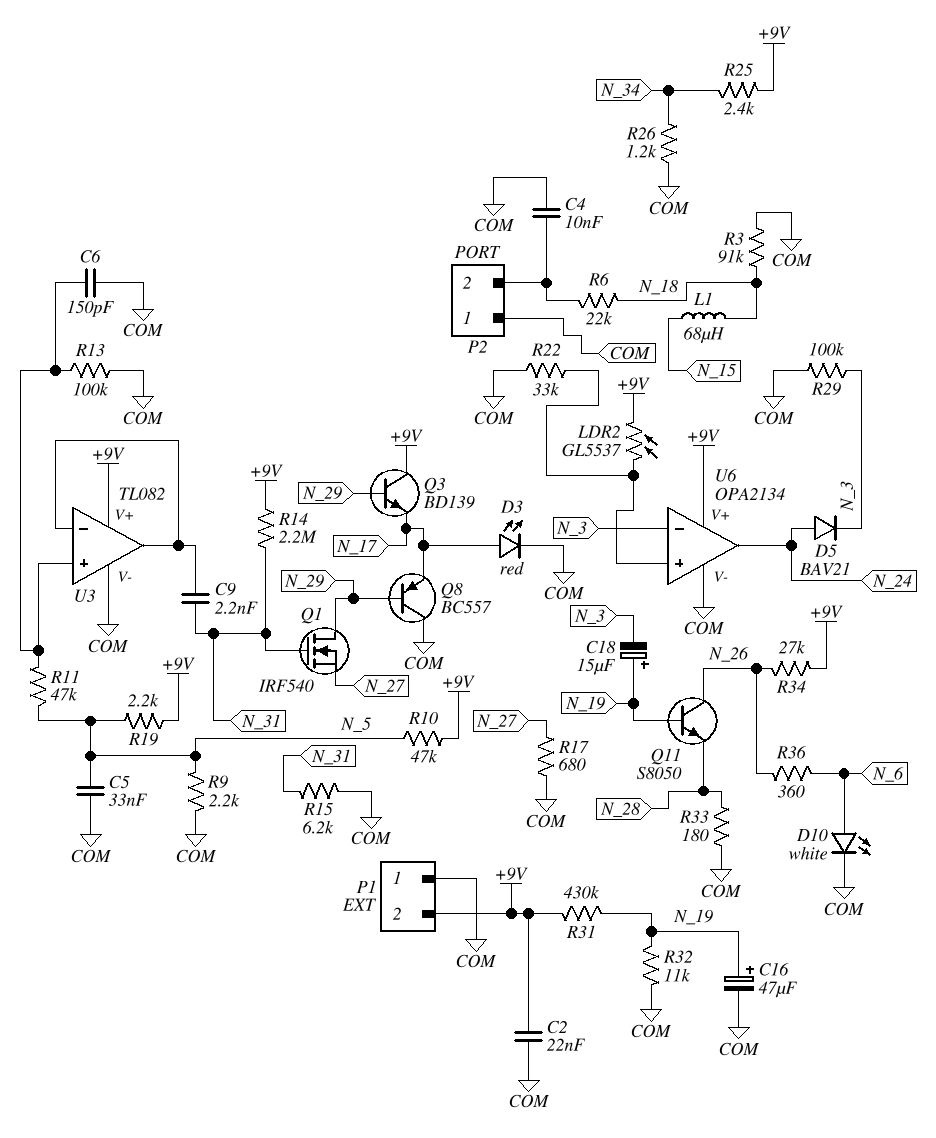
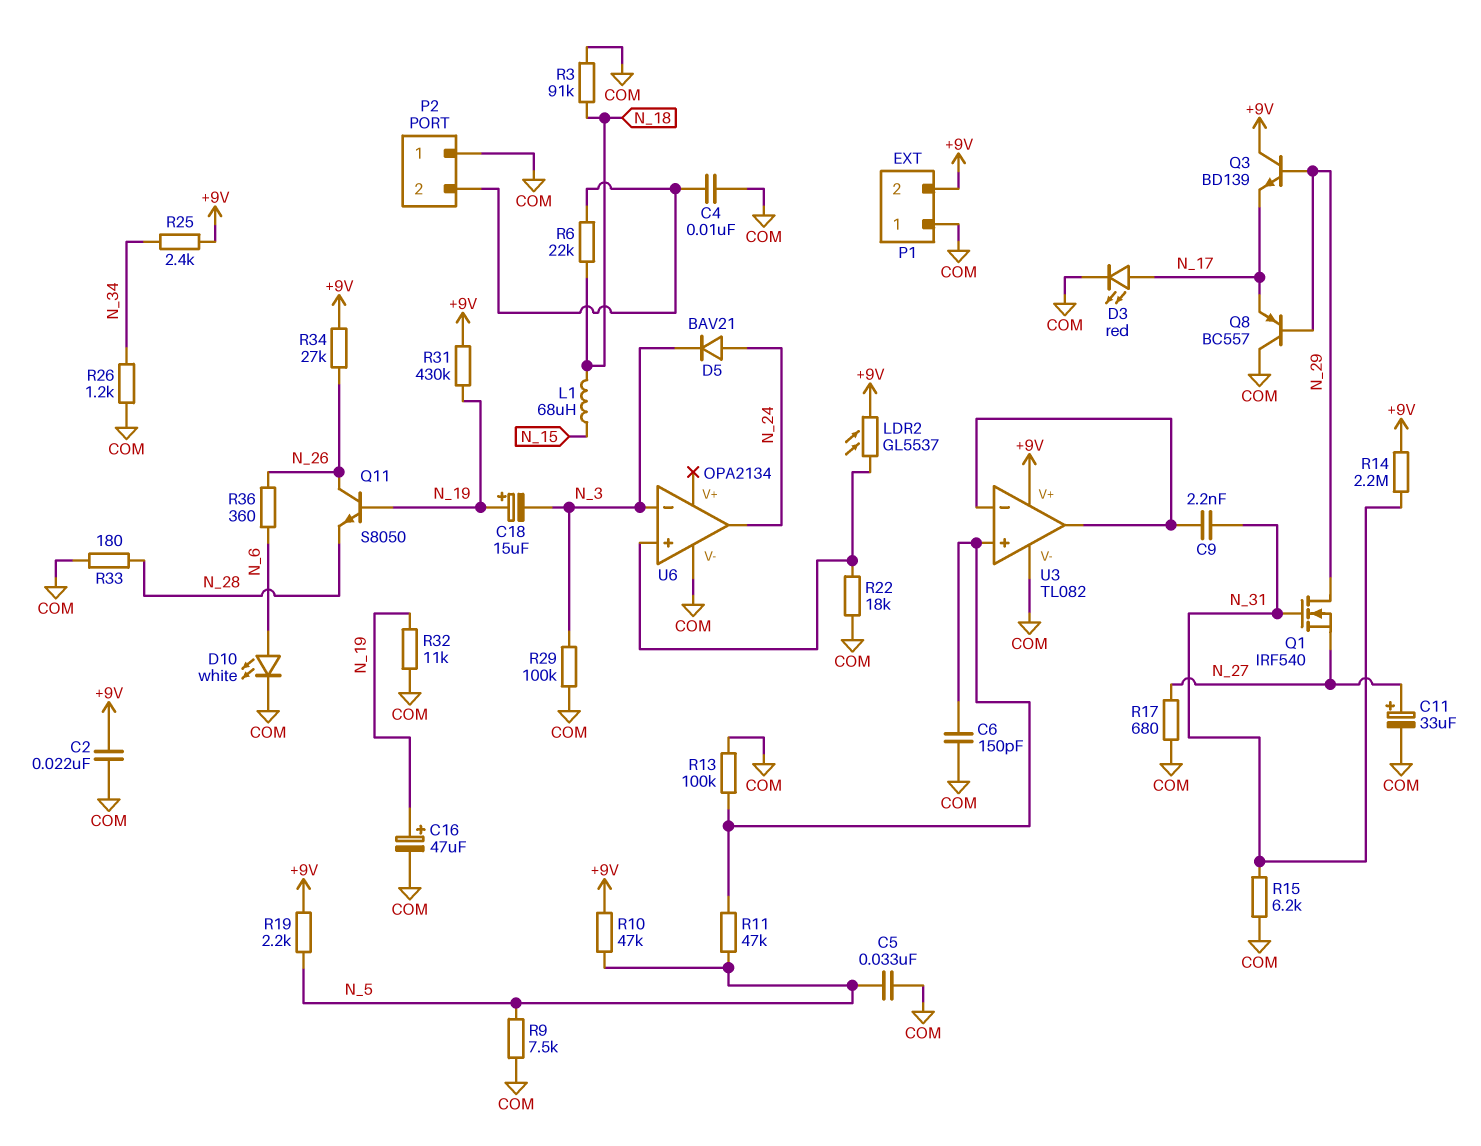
C11: none -> 33uF (plus N_27, minus COM)
R9: 2.2k (COM, N_5) -> 7.5k (COM, N_5)
R22: 33k (COM, U6/in+) -> 18k (COM, U6/in+)
U6 pin V+: +9V -> none

